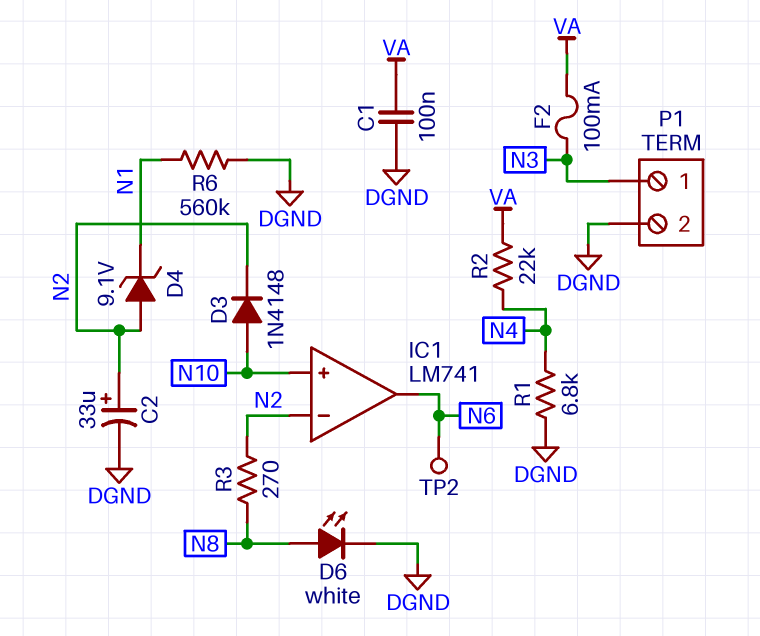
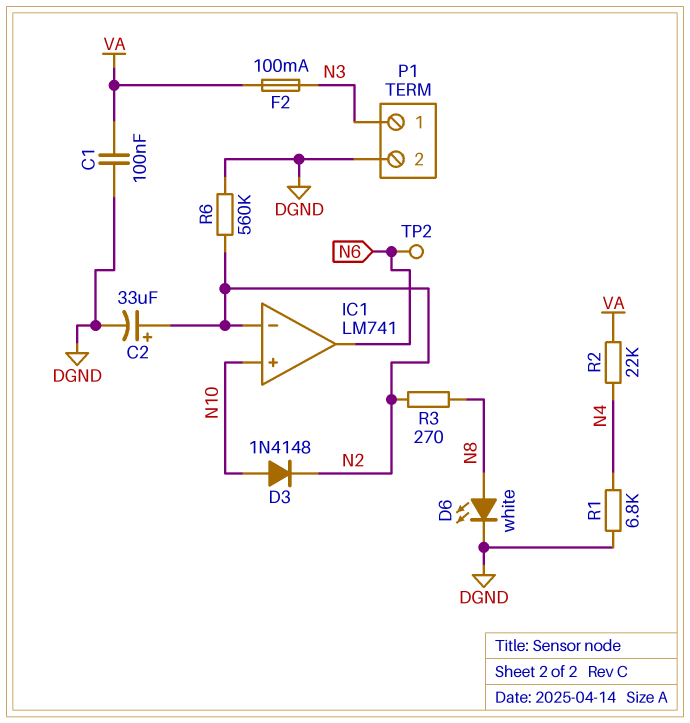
D4: zener 9.1V (A N2, K N1) -> none
R6: 560k (DGND, N1) -> 560k (DGND, N2)

